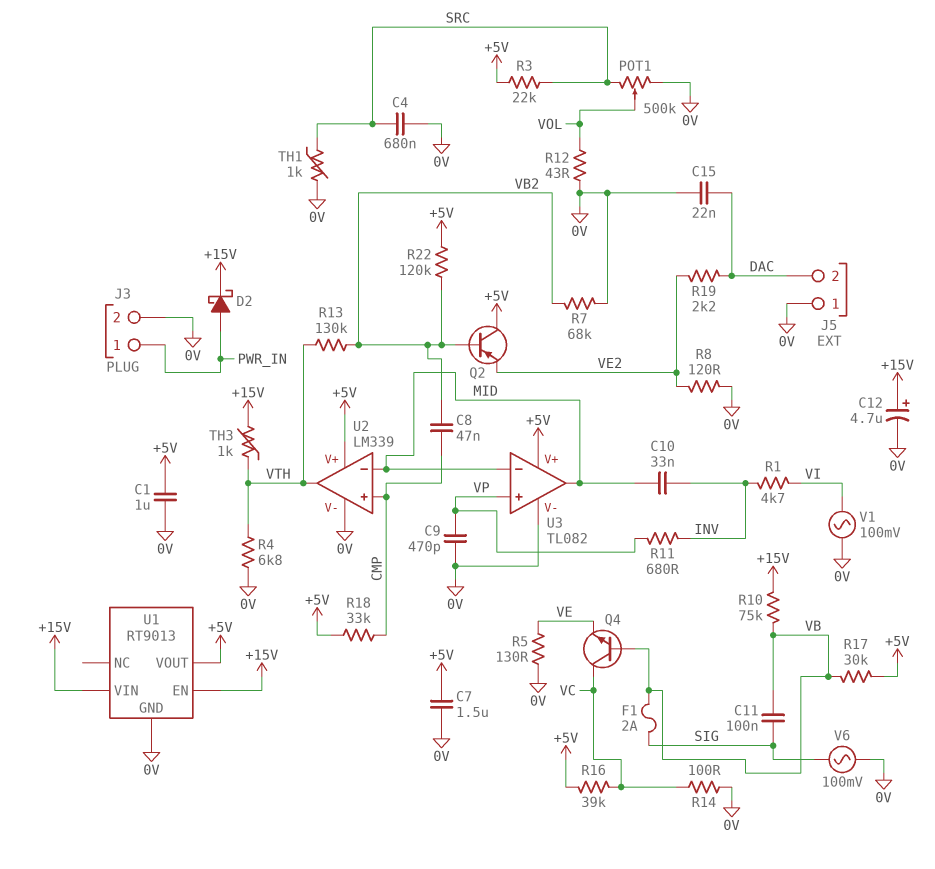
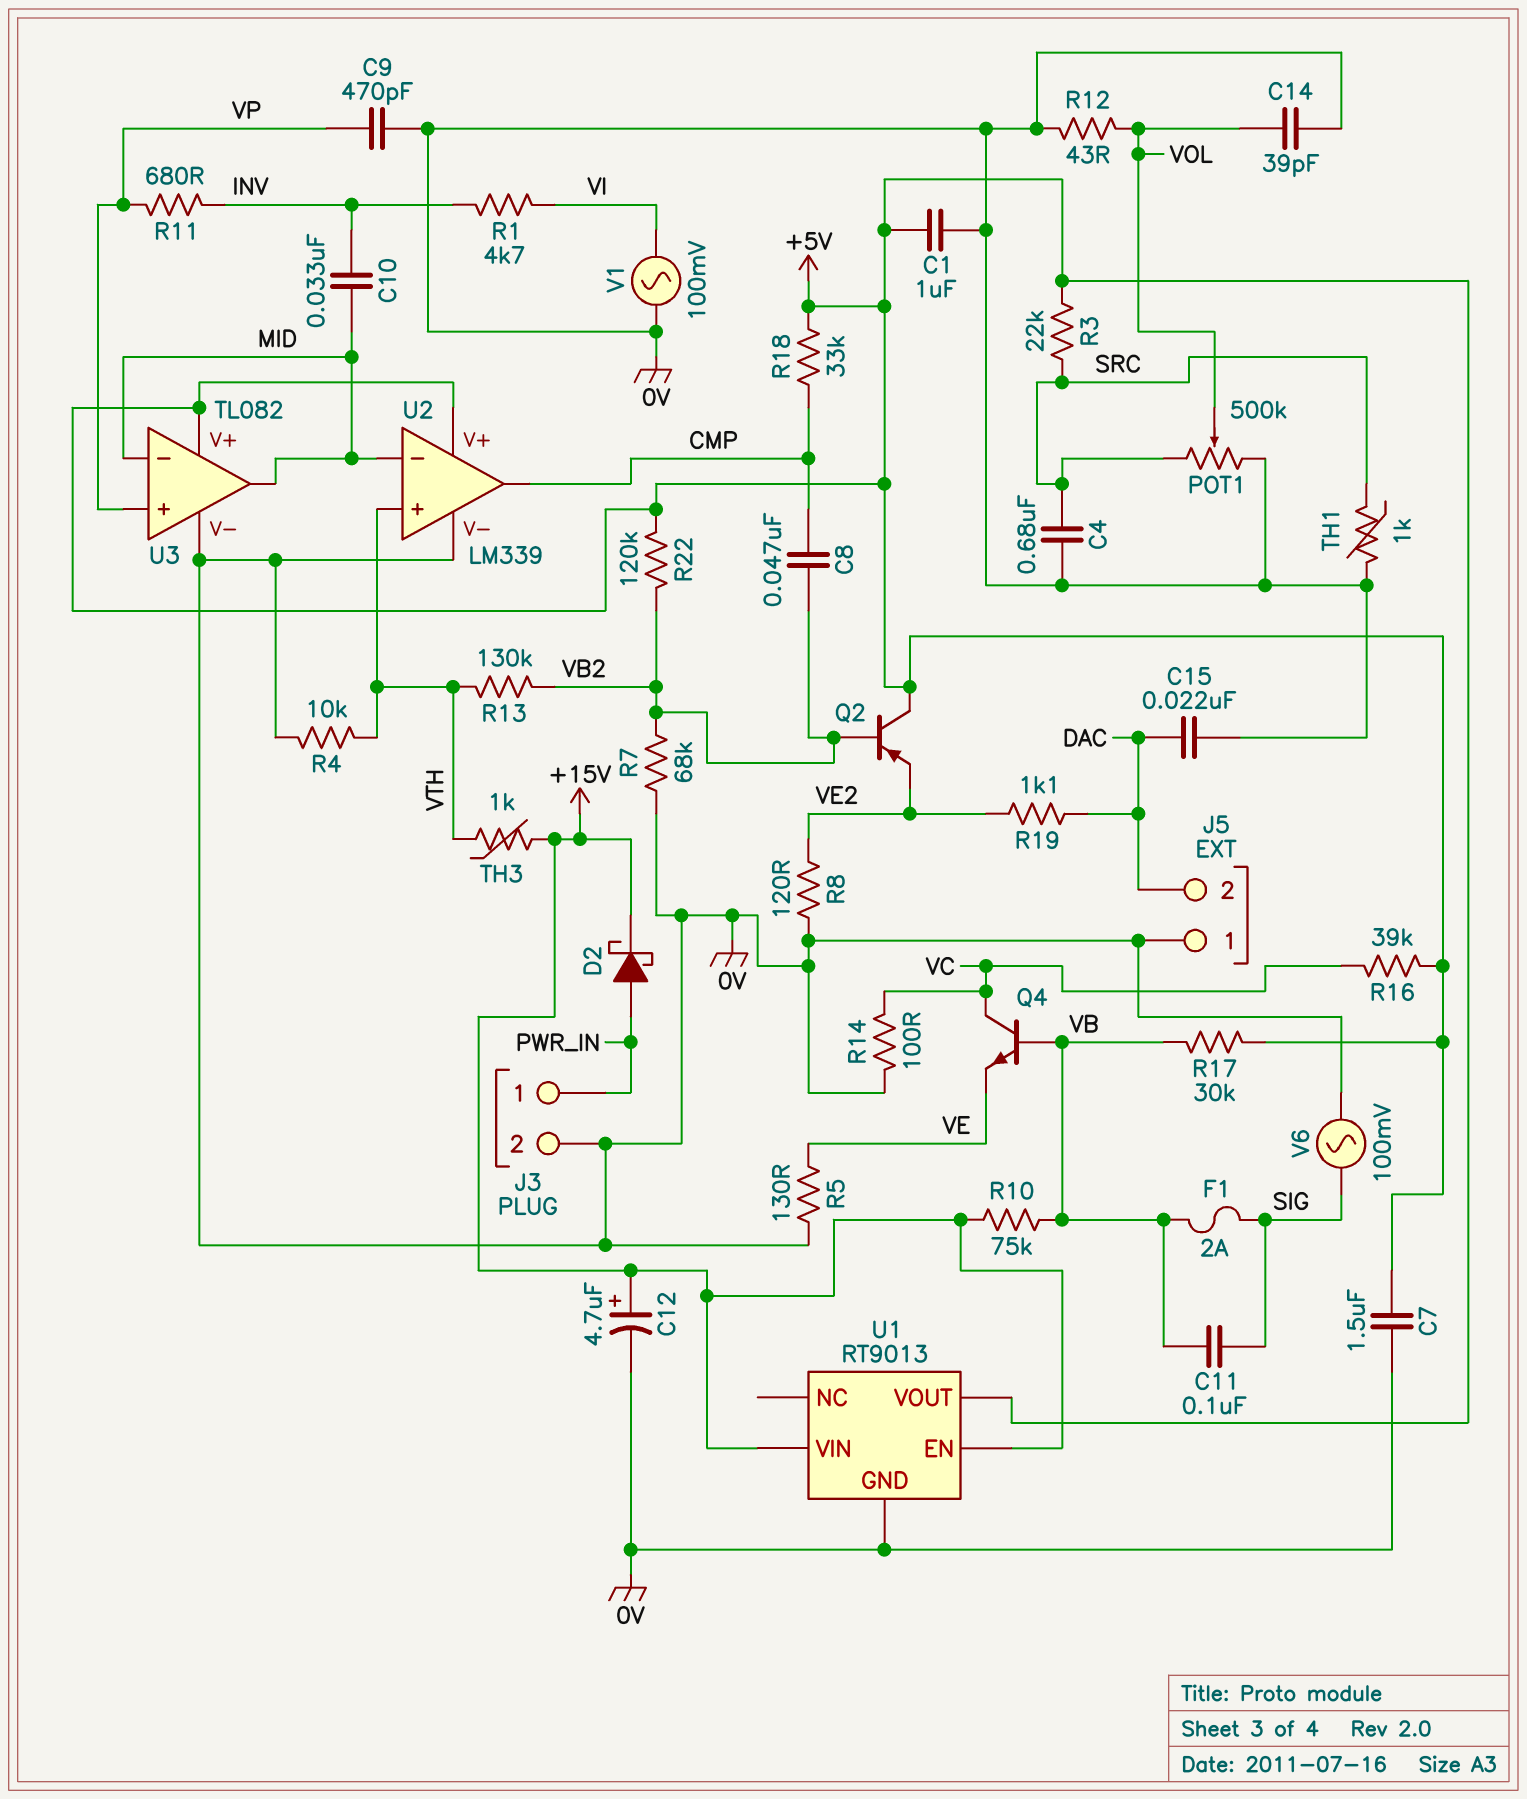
C14: none -> 39pF (0V, VOL)
R4: 6.8k (0V, VTH) -> 10k (0V, VTH)
R19: 2.2k (DAC, VE2) -> 1.1k (DAC, VE2)
U2 pin in+: CMP -> VTH
U2 pin out: VTH -> CMP

